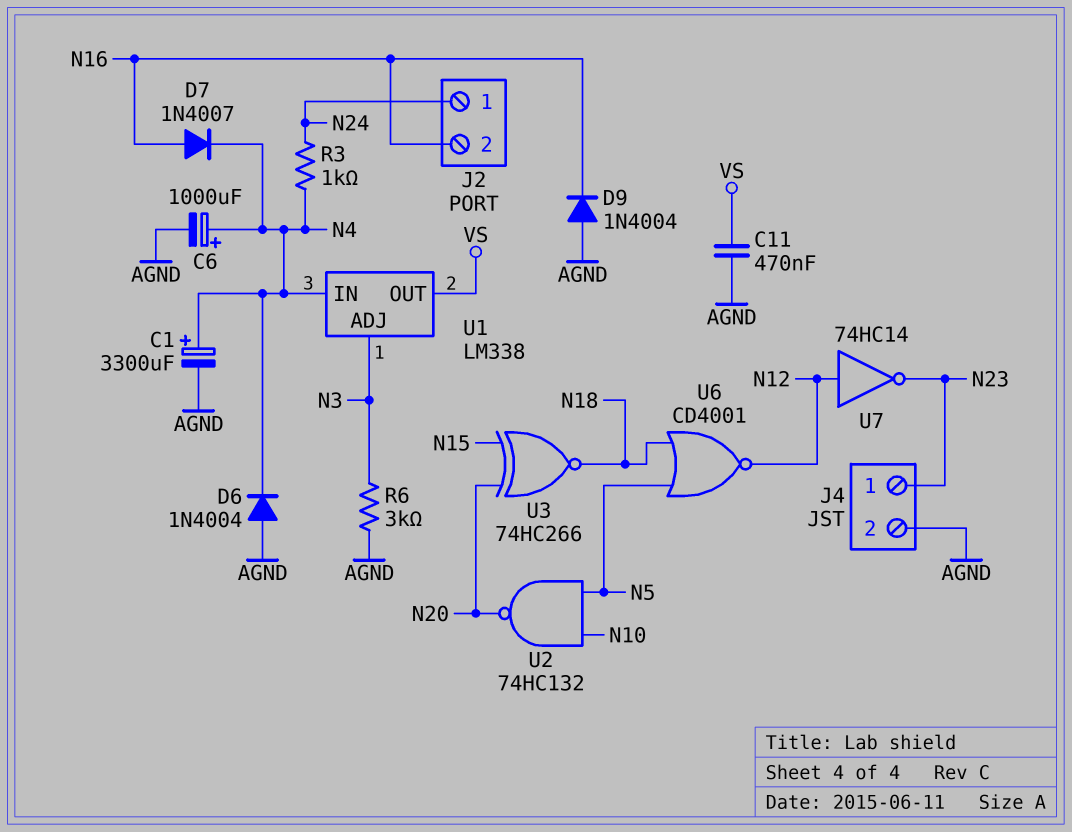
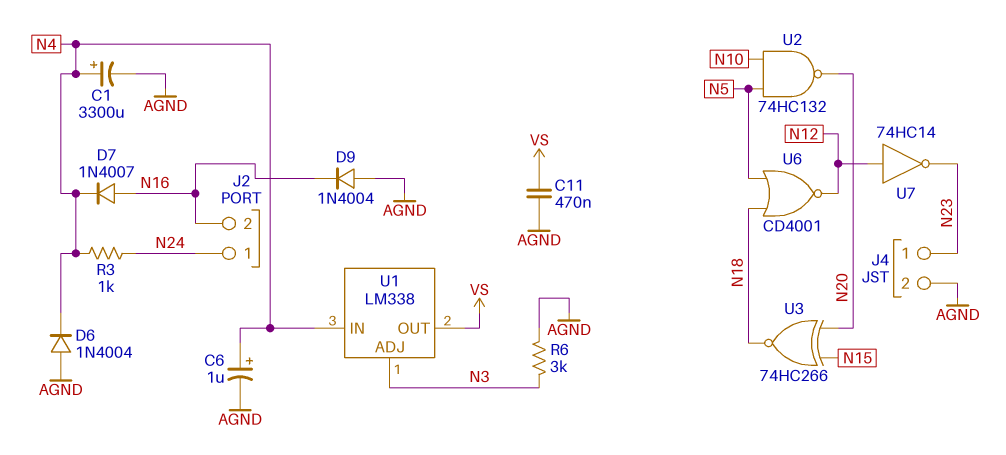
C6: 1000uF (plus N4, minus AGND) -> 1uF (plus N4, minus AGND)

